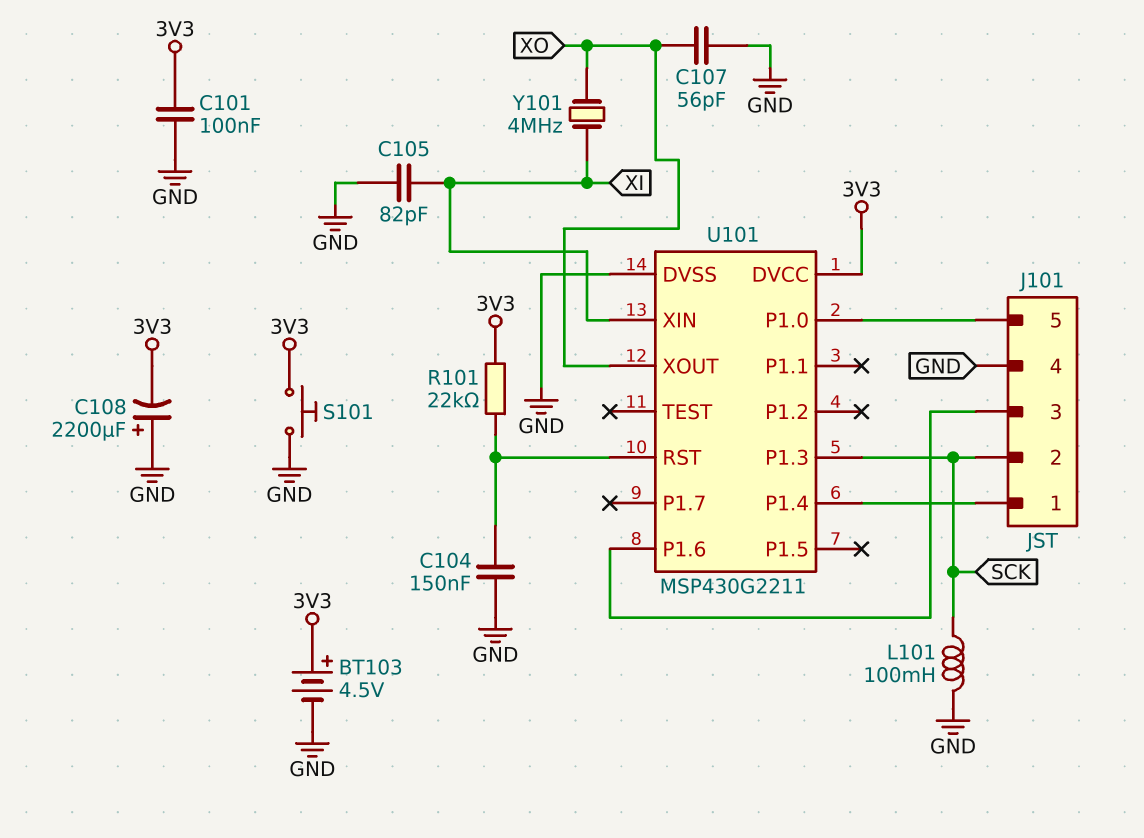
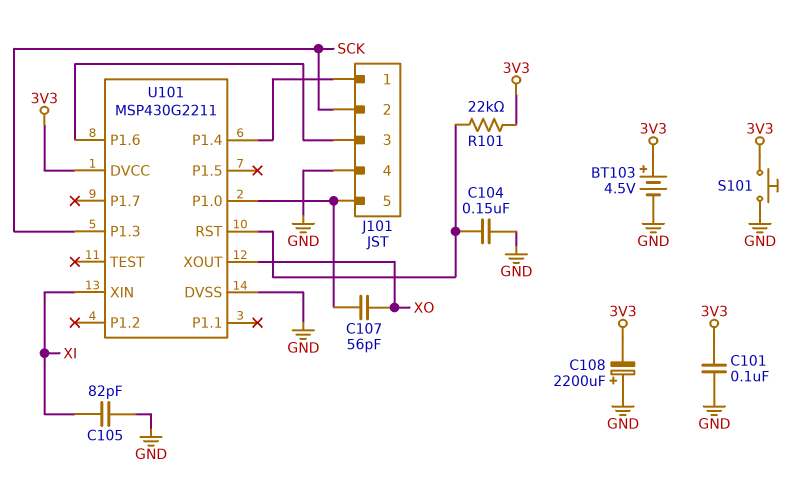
C107: 56pF (GND, XO) -> 56pF (J101/5, XO)
L101: 100mH (GND, SCK) -> none
Y101: 4MHz (XI, XO) -> none

